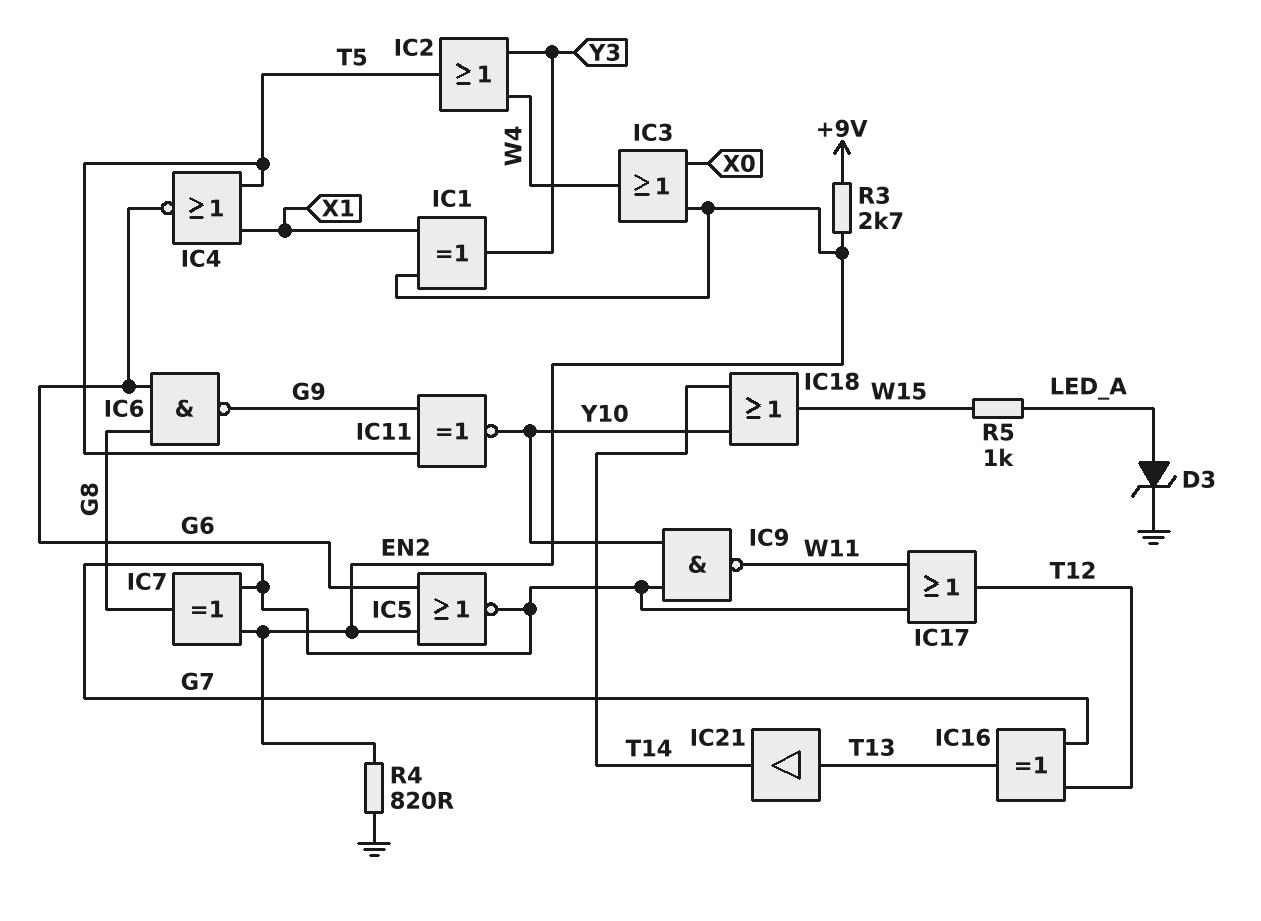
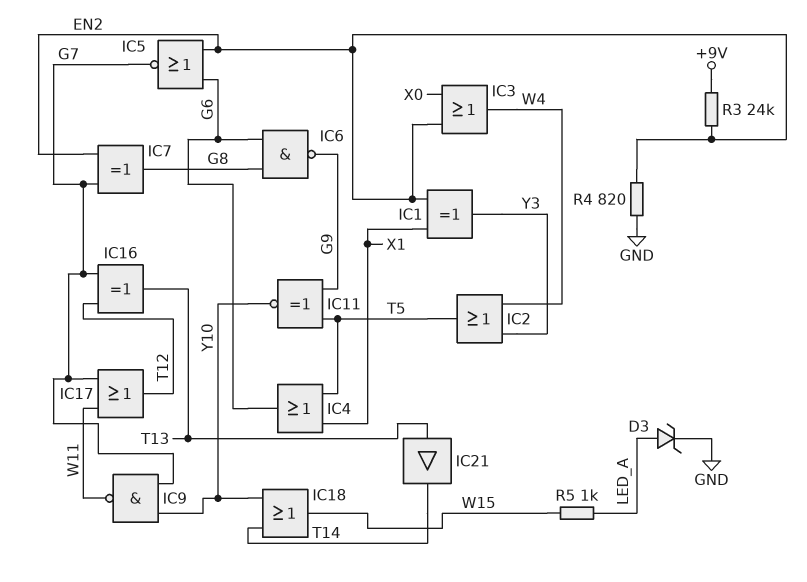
IC4: NOR (in T5, in X1, out G6) -> OR (in T5, in X1, out G6)
R3: 2.7k (+9V, EN2) -> 24k (+9V, EN2)

